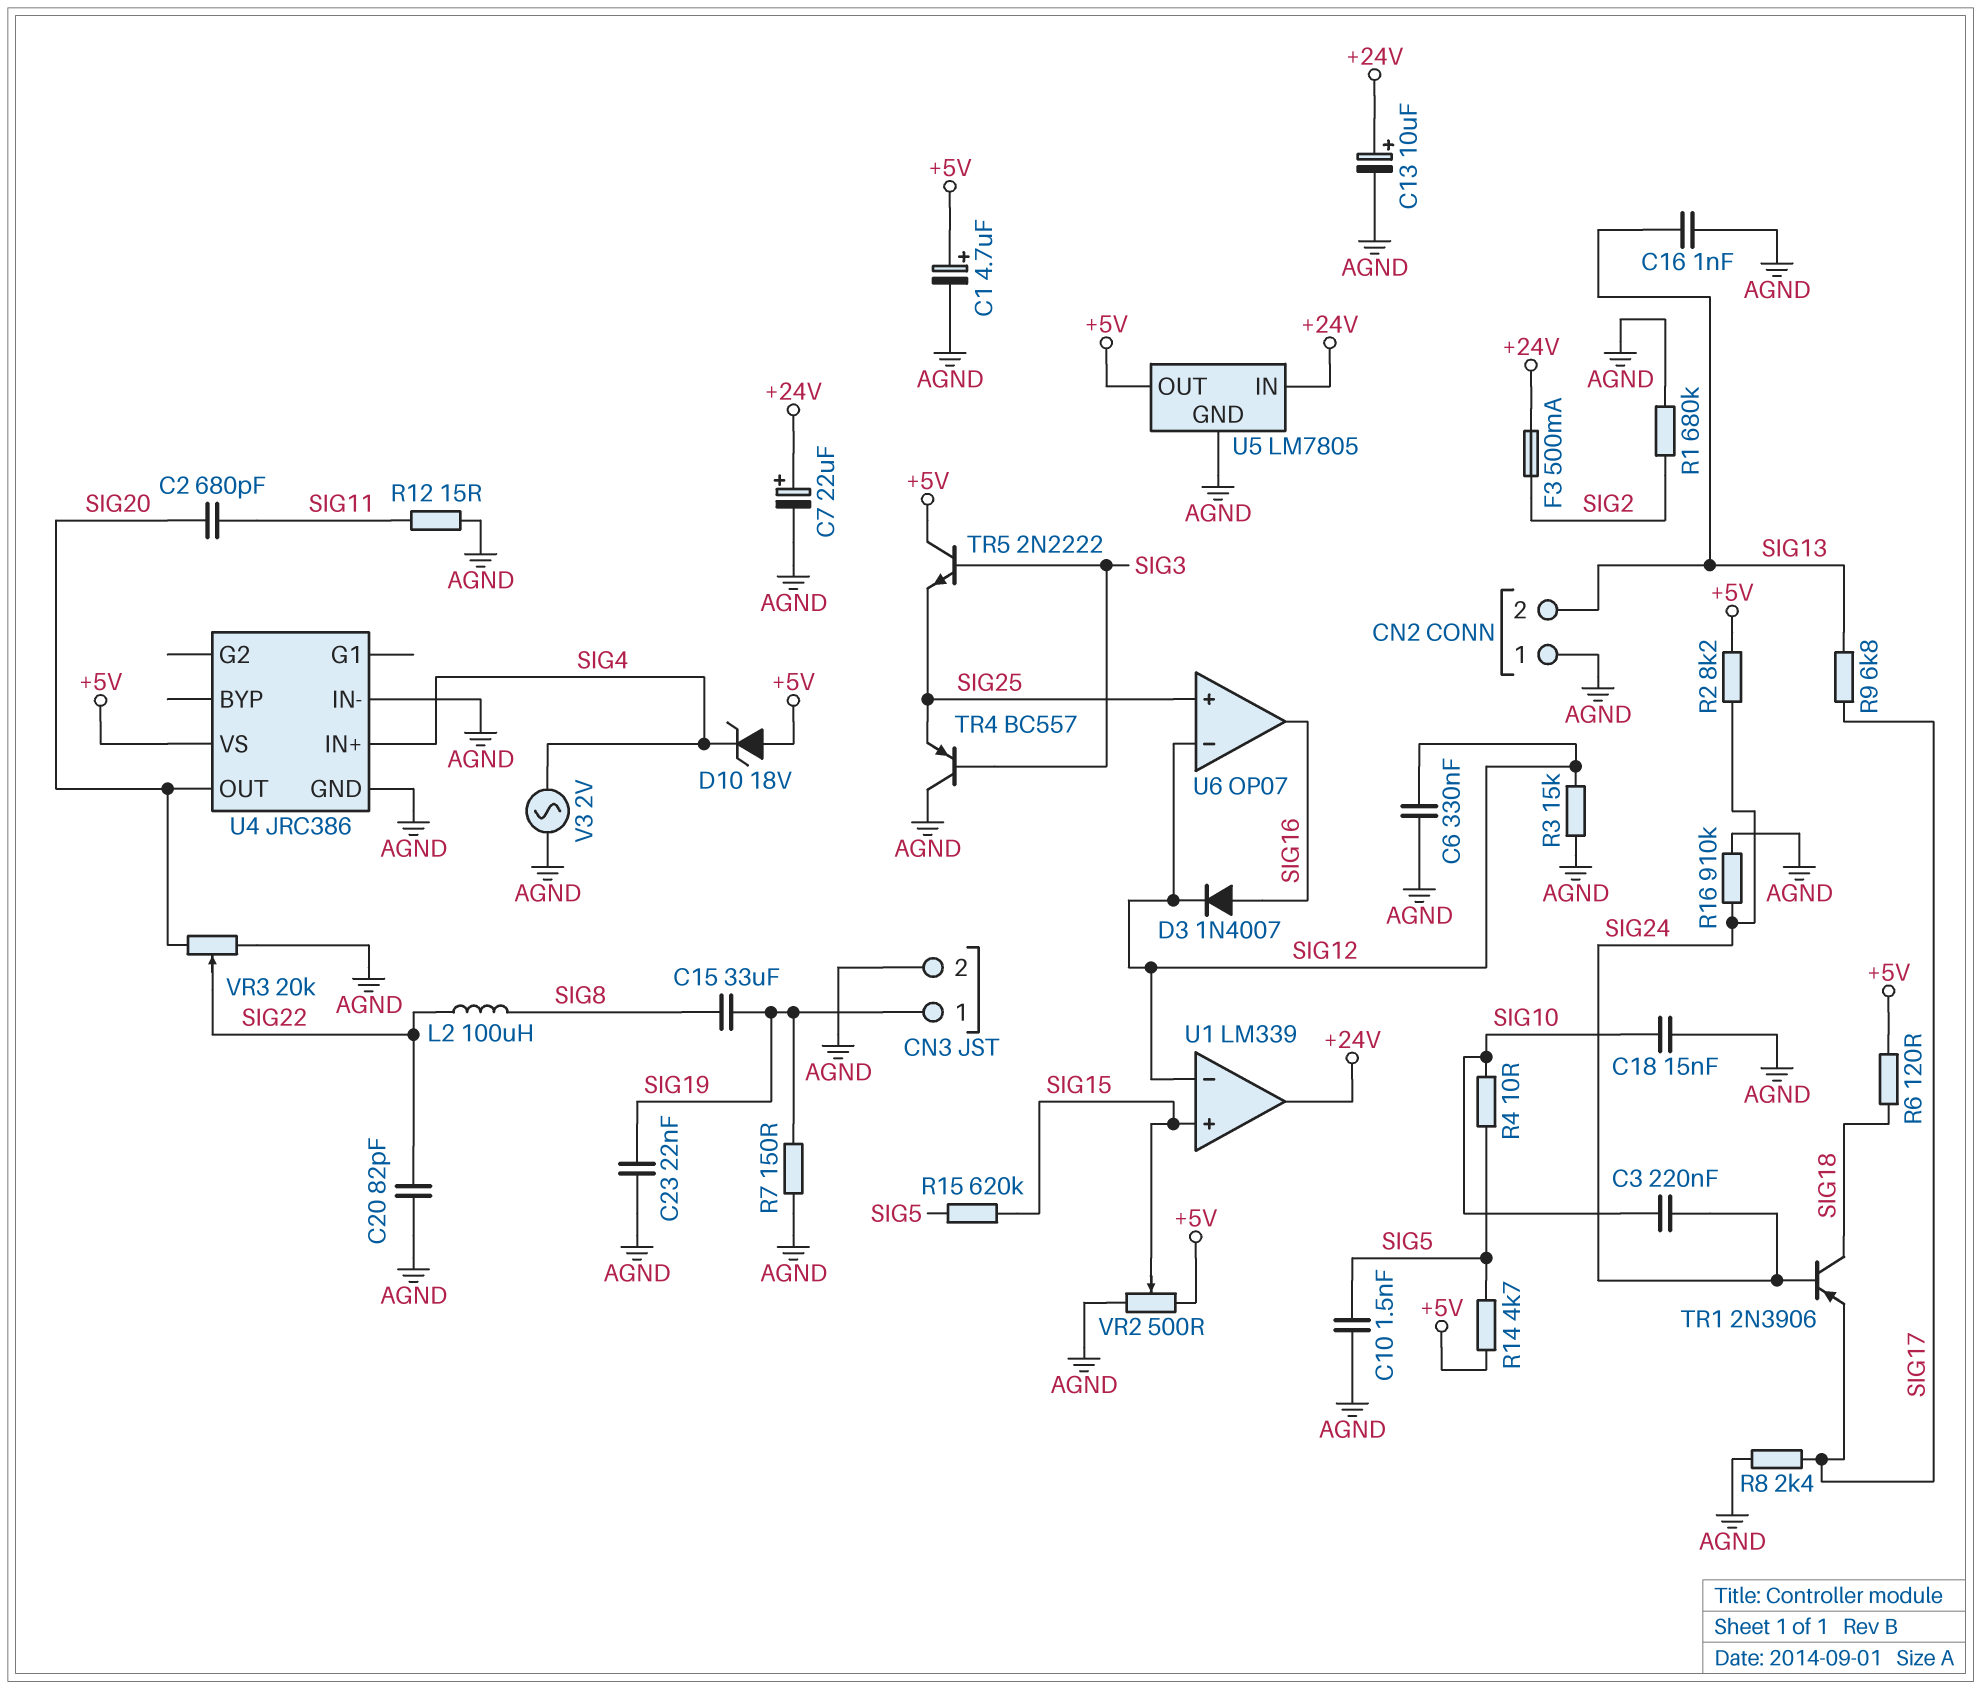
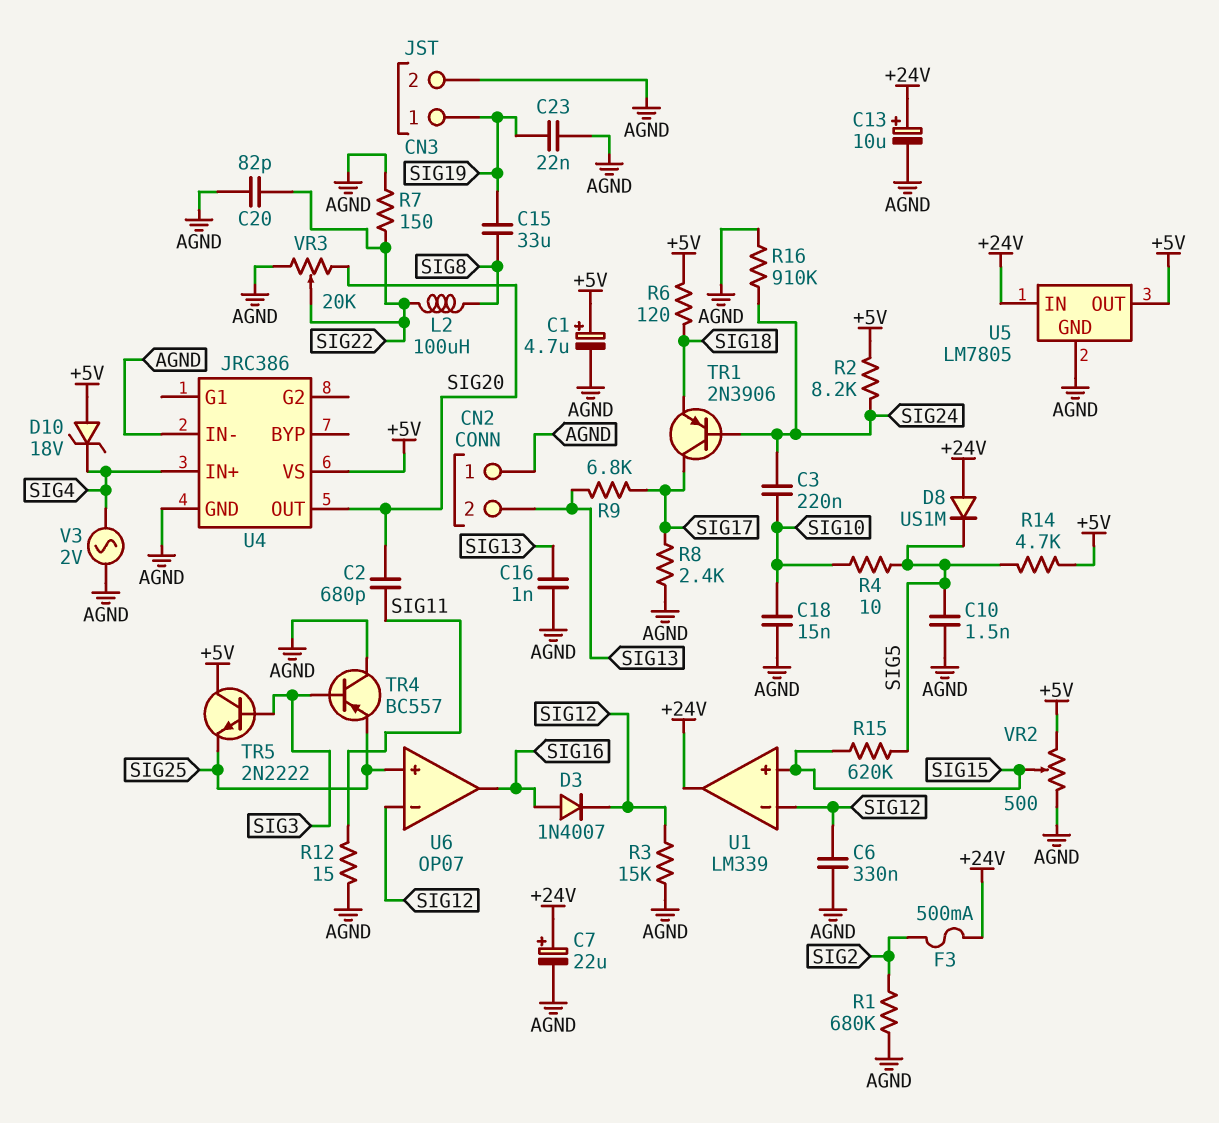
D8: none -> diode US1M (A +24V, K SIG5)
R7: 150 (AGND, SIG19) -> 150 (AGND, SIG22)
TR1: PNP 2N3906 (B SIG24, C SIG18, E SIG17) -> PNP 2N3906 (B SIG24, C SIG17, E SIG18)

